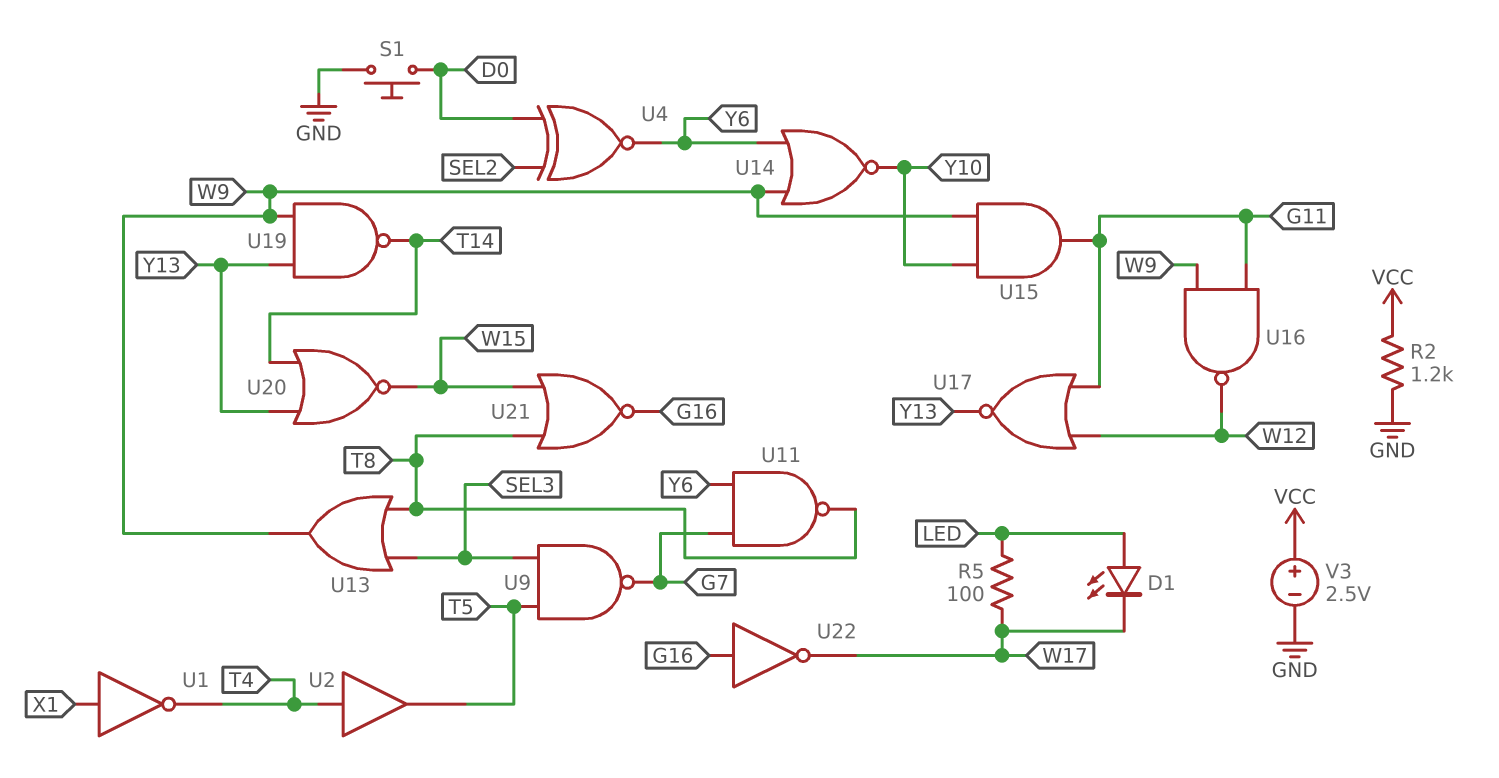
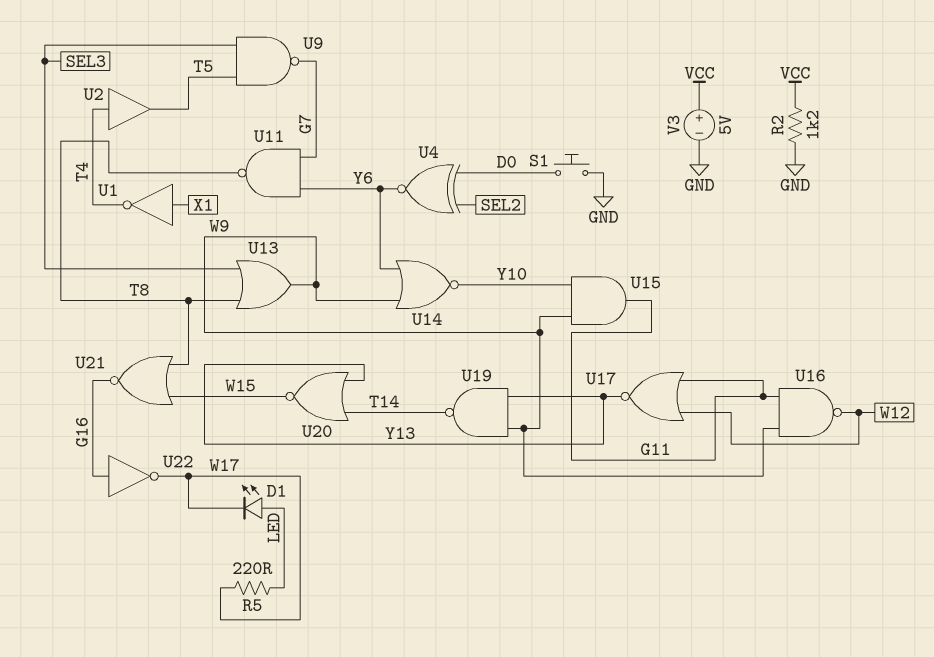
R5: 100 (LED, W17) -> 220 (LED, W17)
V3: 2.5V (plus VCC, minus GND) -> 5V (plus VCC, minus GND)

